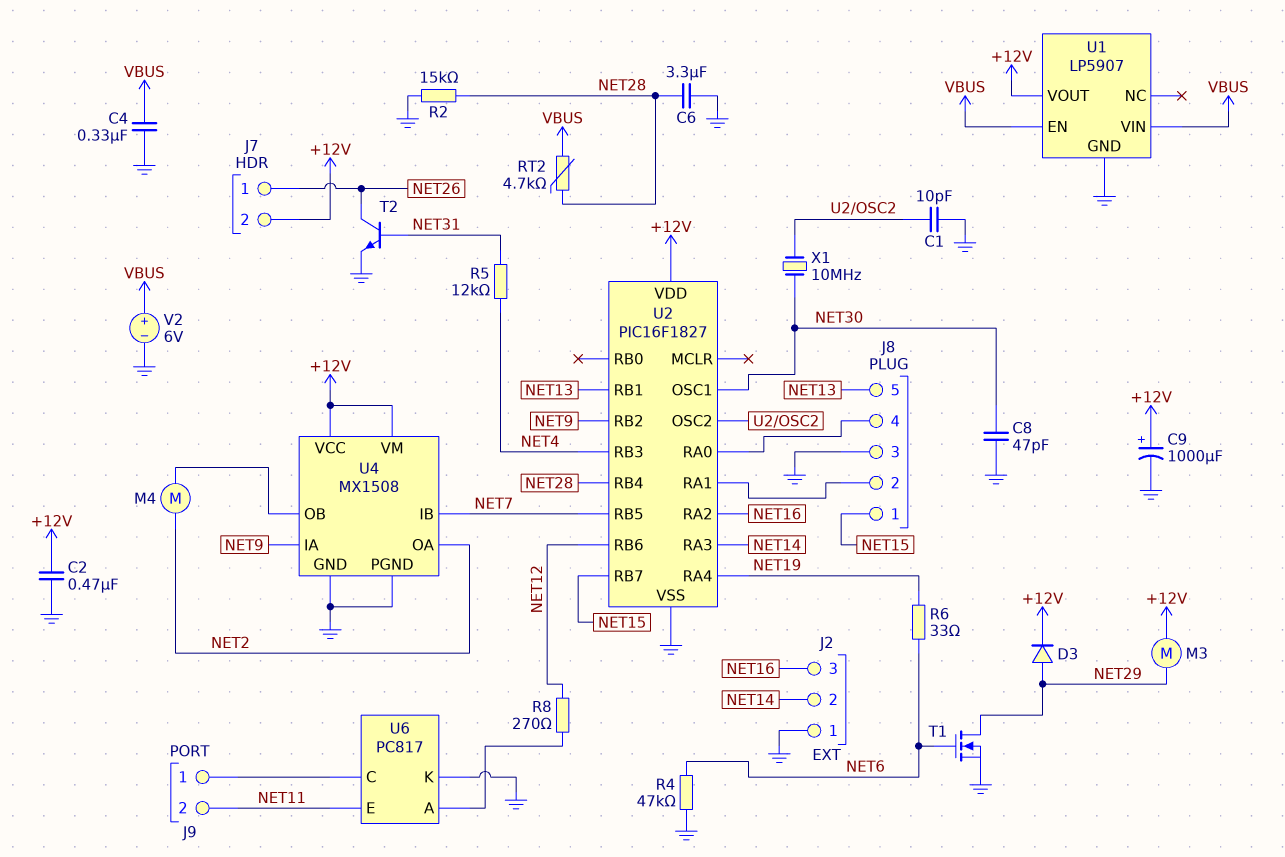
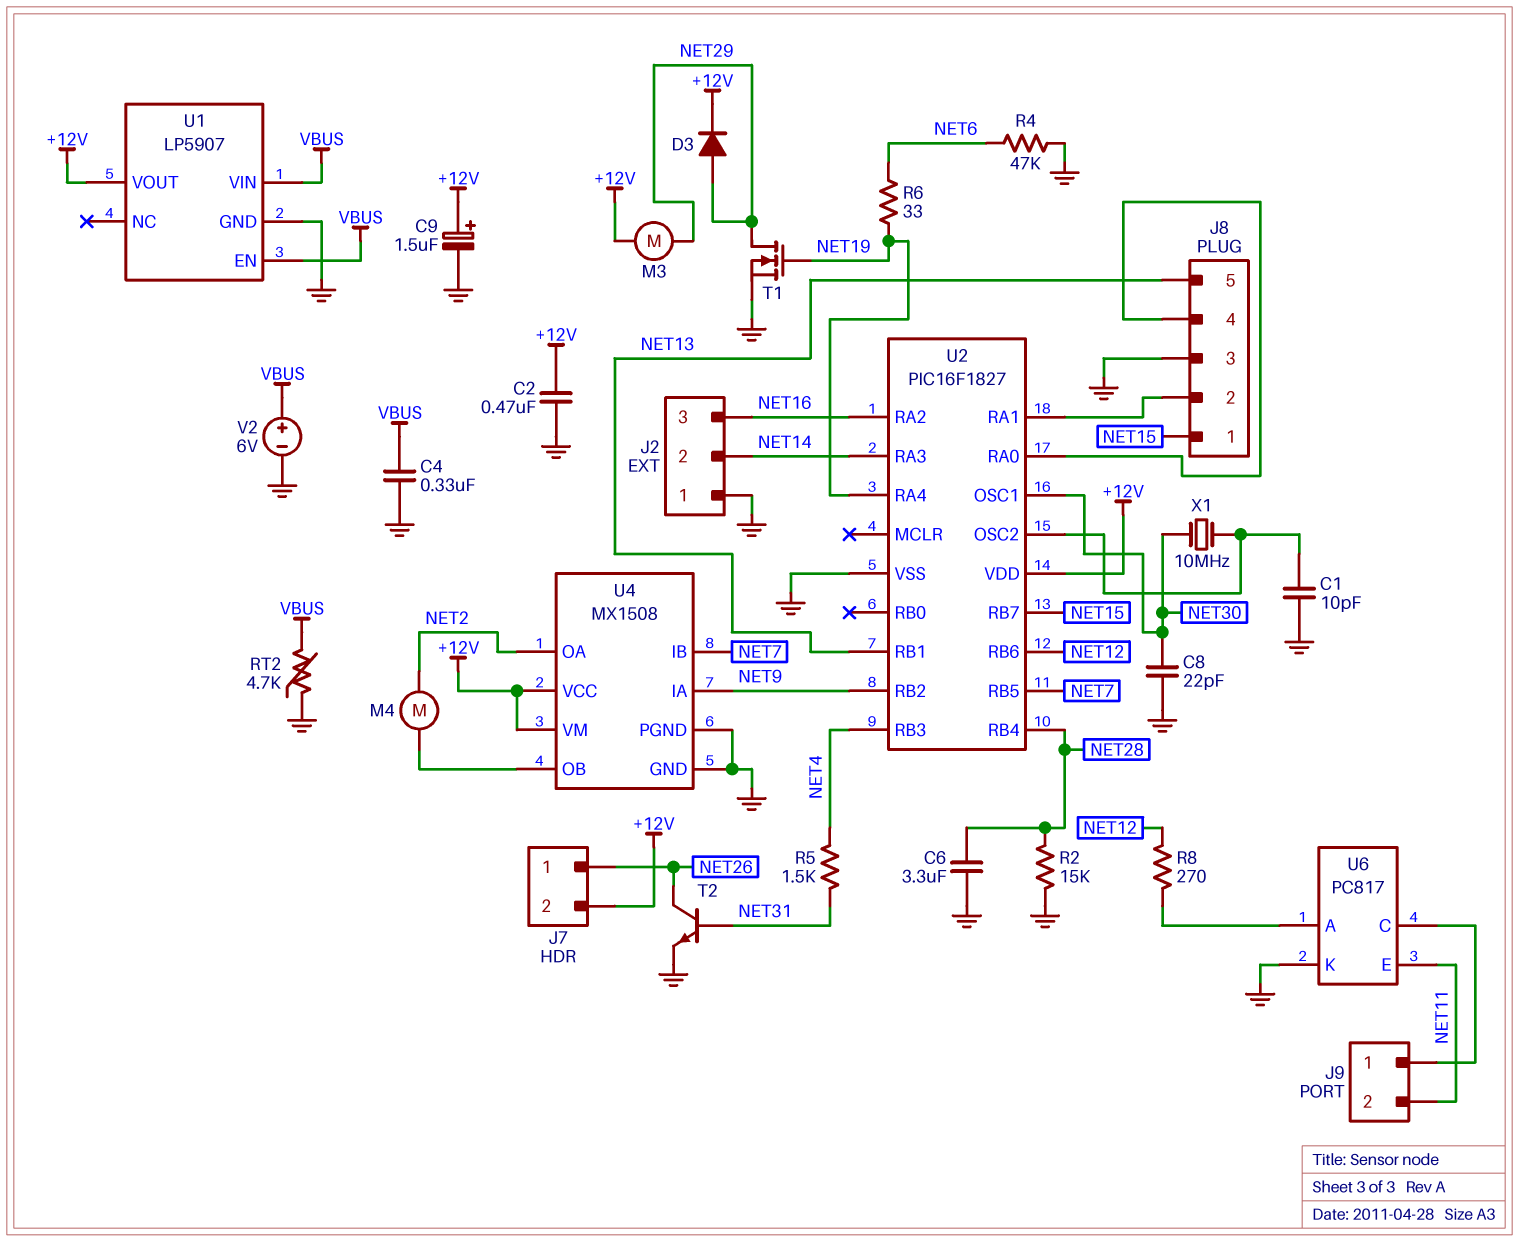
C8: 47pF (GND, NET30) -> 22pF (GND, NET30)
C9: 1000uF (plus +12V, minus GND) -> 1.5uF (plus +12V, minus GND)
R5: 12k (NET4, NET31) -> 1.5k (NET4, NET31)
RT2: 4.7k (NET28, VBUS) -> 4.7k (GND, VBUS)
T1: NMOS (G NET6, D NET29, S GND) -> NMOS (G NET19, D NET29, S GND)

